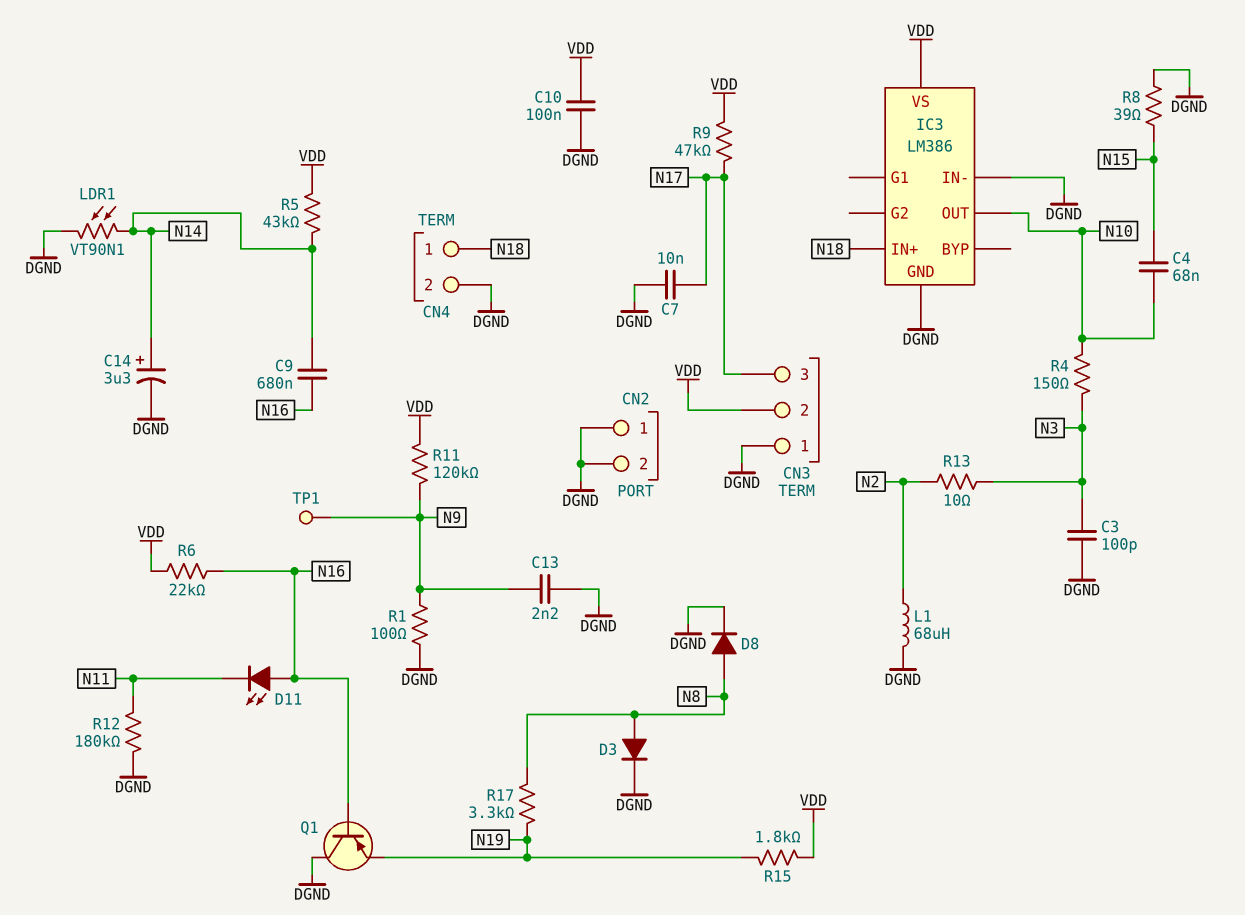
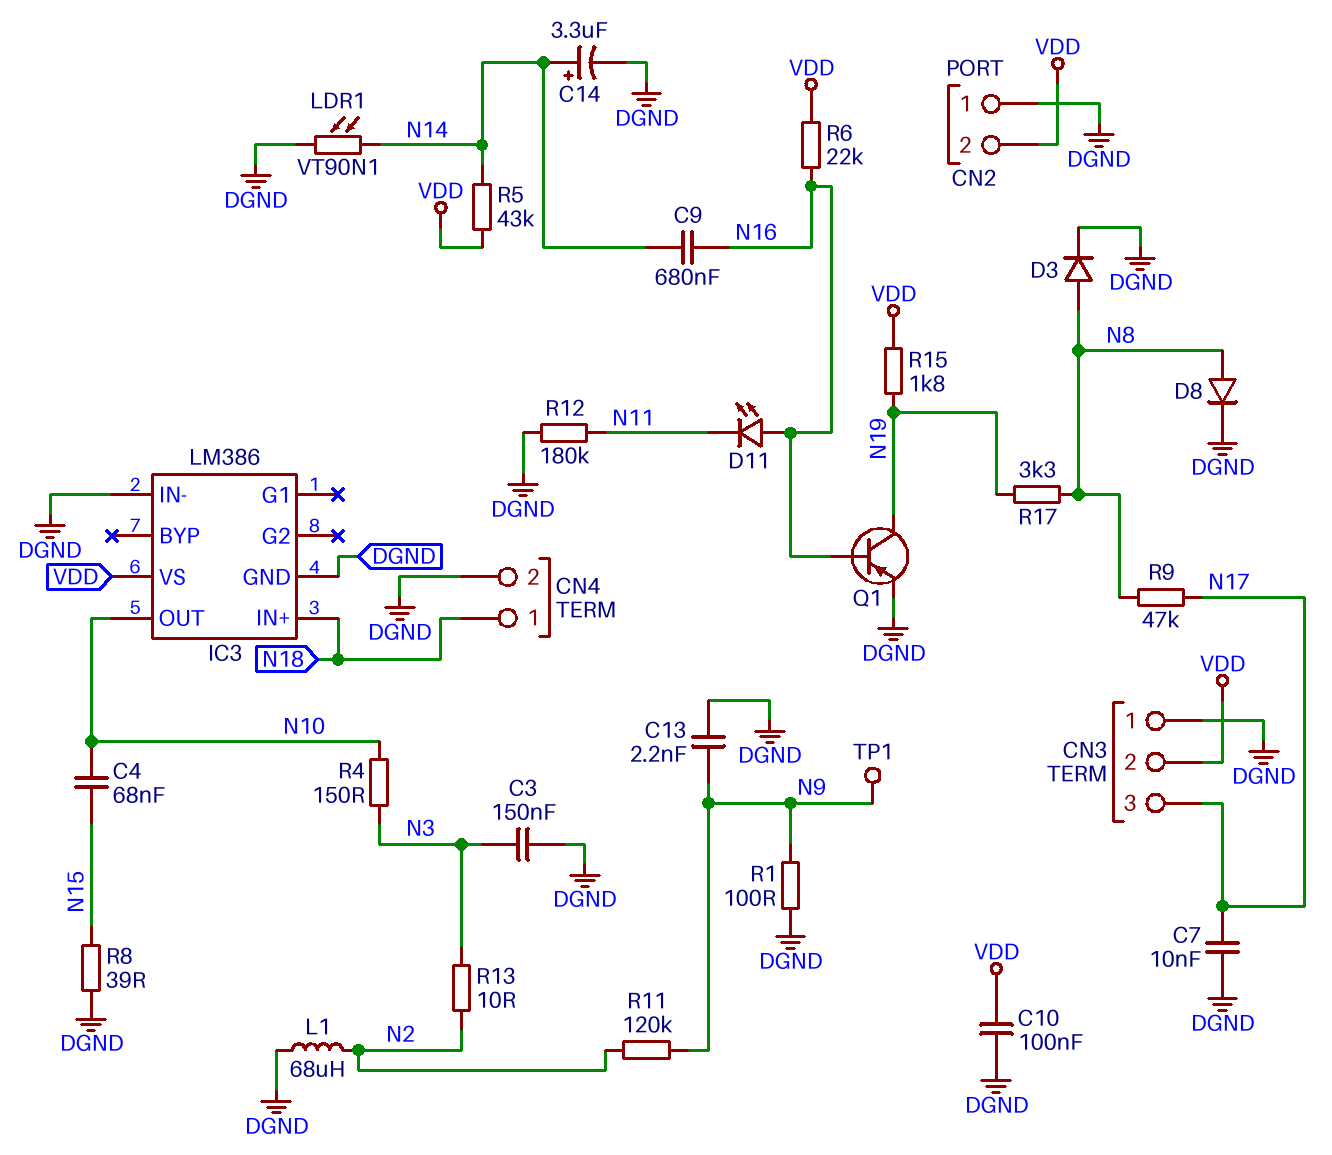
C3: 100pF (DGND, N3) -> 150nF (DGND, N3)
CN2 pin 2: DGND -> VDD
Q1: PNP (B N16, C DGND, E N19) -> PNP (B N16, C N19, E DGND)
R9: 47k (N17, VDD) -> 47k (N8, N17)
R11: 120k (N9, VDD) -> 120k (N2, N9)

